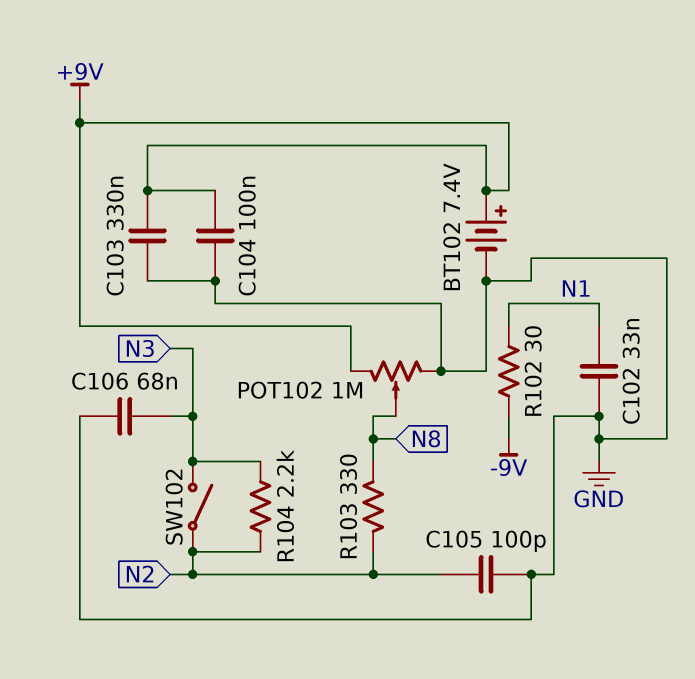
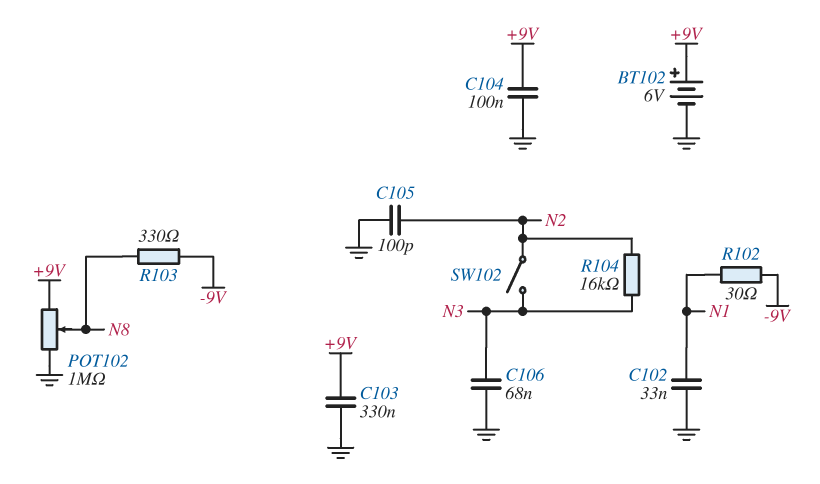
BT102: 7.4V (plus +9V, minus GND) -> 6V (plus +9V, minus GND)
R103: 330 (N2, N8) -> 330 (-9V, N8)
R104: 2.2k (N2, N3) -> 16k (N2, N3)

